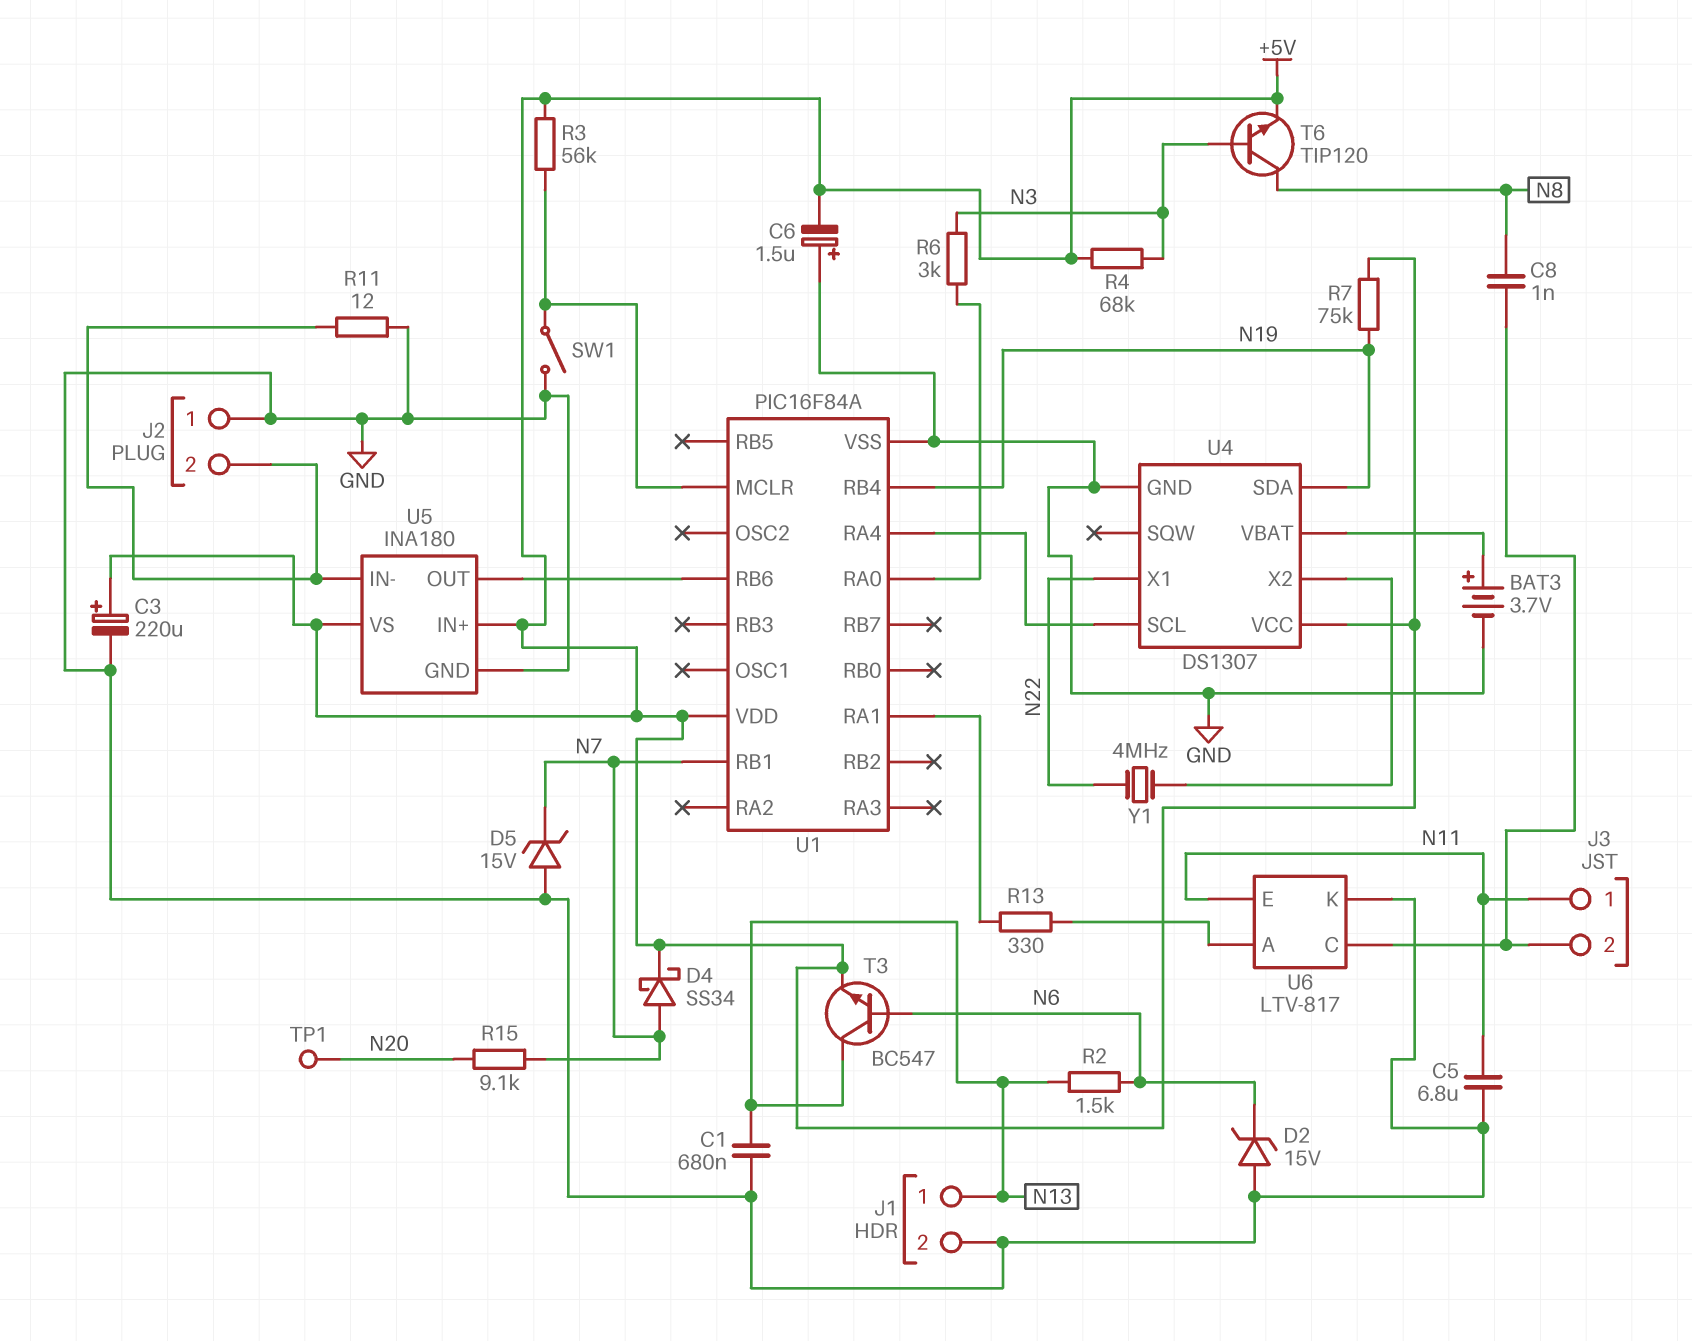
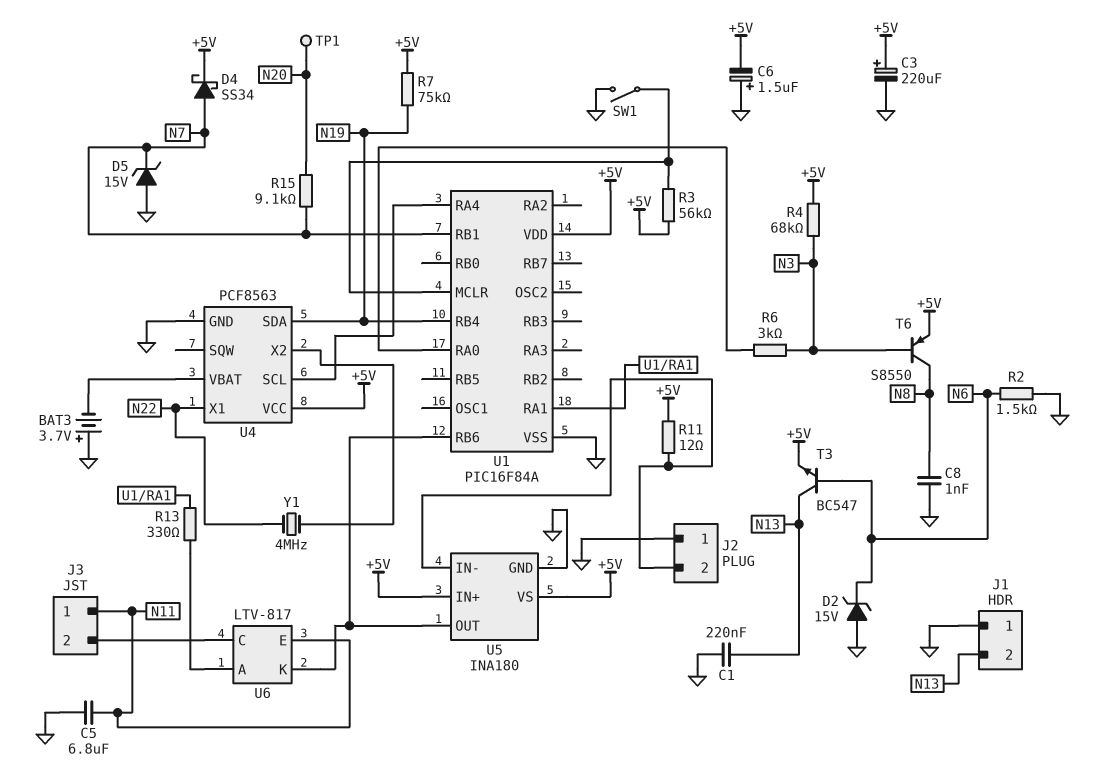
BAT3: 3.7V (plus U4/VBAT, minus GND) -> 3.7V (plus GND, minus U4/VBAT)
C1: 680nF (GND, N13) -> 220nF (GND, N13)
C8: 1nF (J3/2, N8) -> 1nF (GND, N8)
J1 pin 1: N13 -> GND
J1 pin 2: GND -> N13
R2: 1.5k (N6, N13) -> 1.5k (GND, N6)
R11: 12 (GND, J2/2) -> 12 (+5V, J2/2)
T6: NPN TIP120 (B N3, C N8, E +5V) -> PNP S8550 (B N3, C N8, E +5V)
U4: DS1307 -> PCF8563
U6 pin K: GND -> U1/RB6

